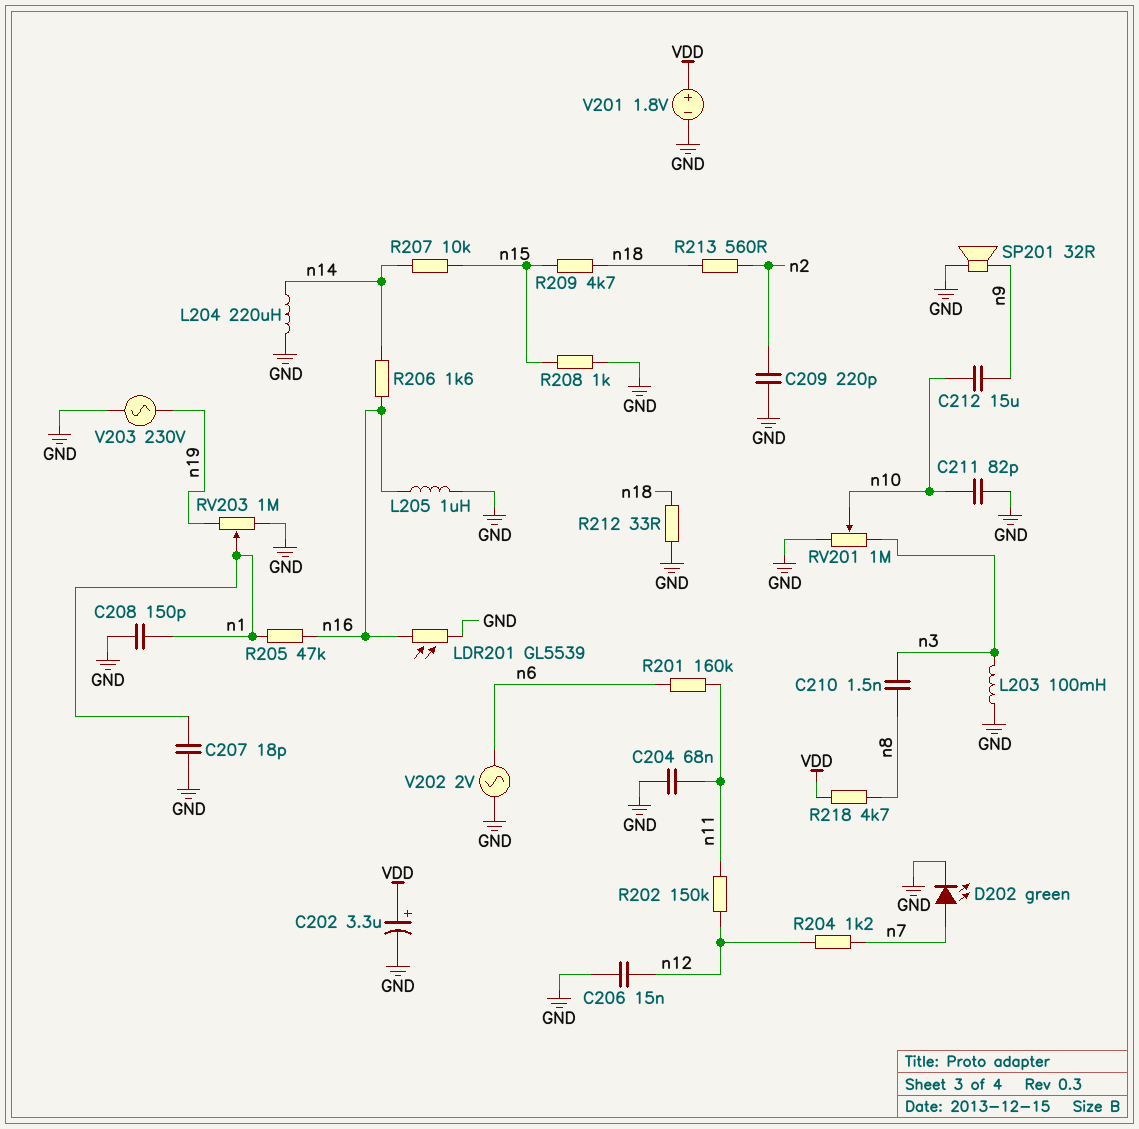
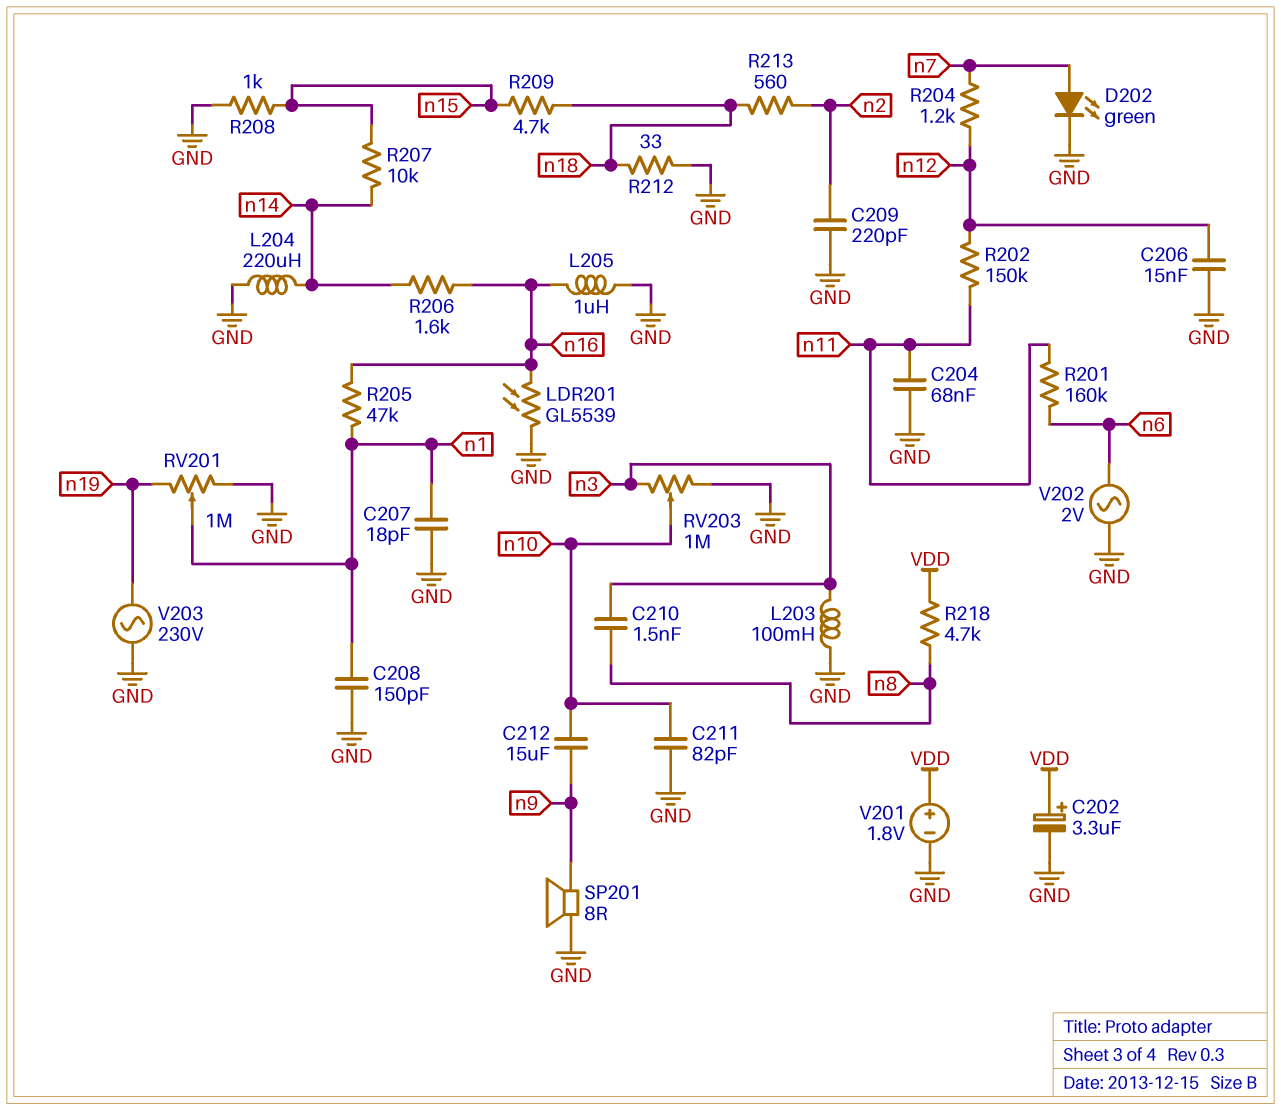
RV201: 1M (GND, n3, wiper n10) -> 1M (GND, n19, wiper n1)
RV203: 1M (GND, n19, wiper n1) -> 1M (GND, n3, wiper n10)
SP201: speaker 32R (GND, n9) -> speaker 8R (GND, n9)

